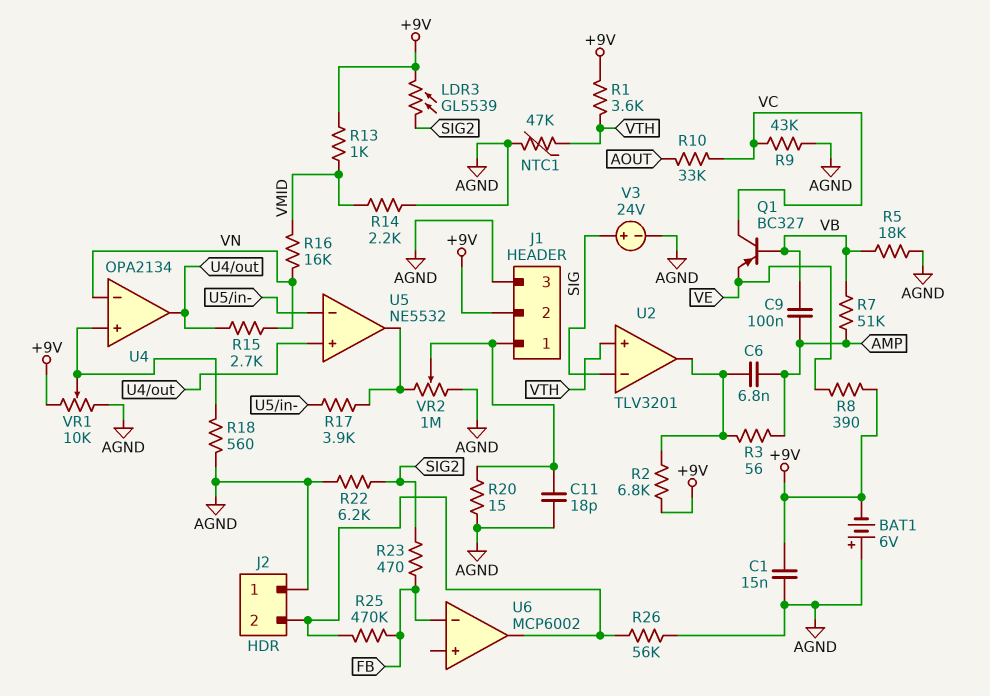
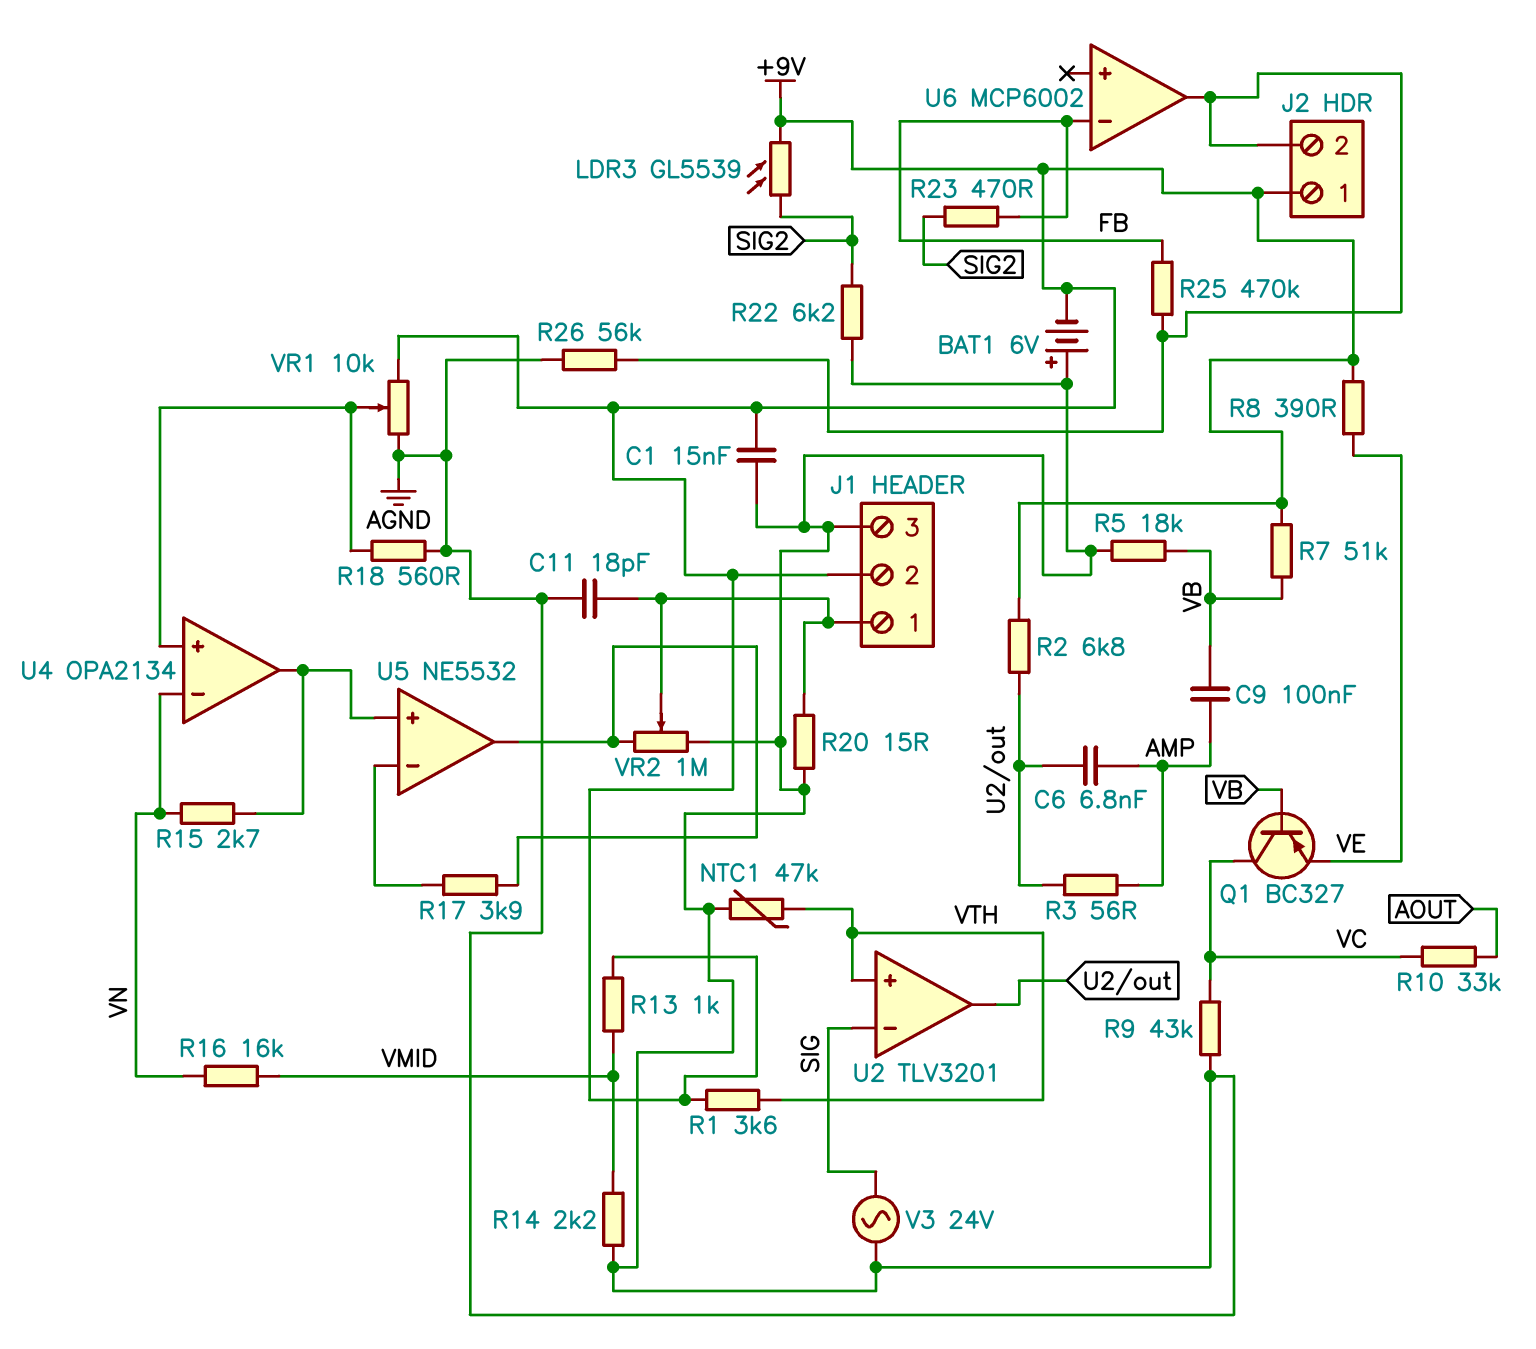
J2 pin 1: AGND -> +9V
R7: 51k (AMP, VB) -> 51k (+9V, VB)
V3: 24V (plus SIG, minus AGND) -> AC 24V (AGND, SIG)

